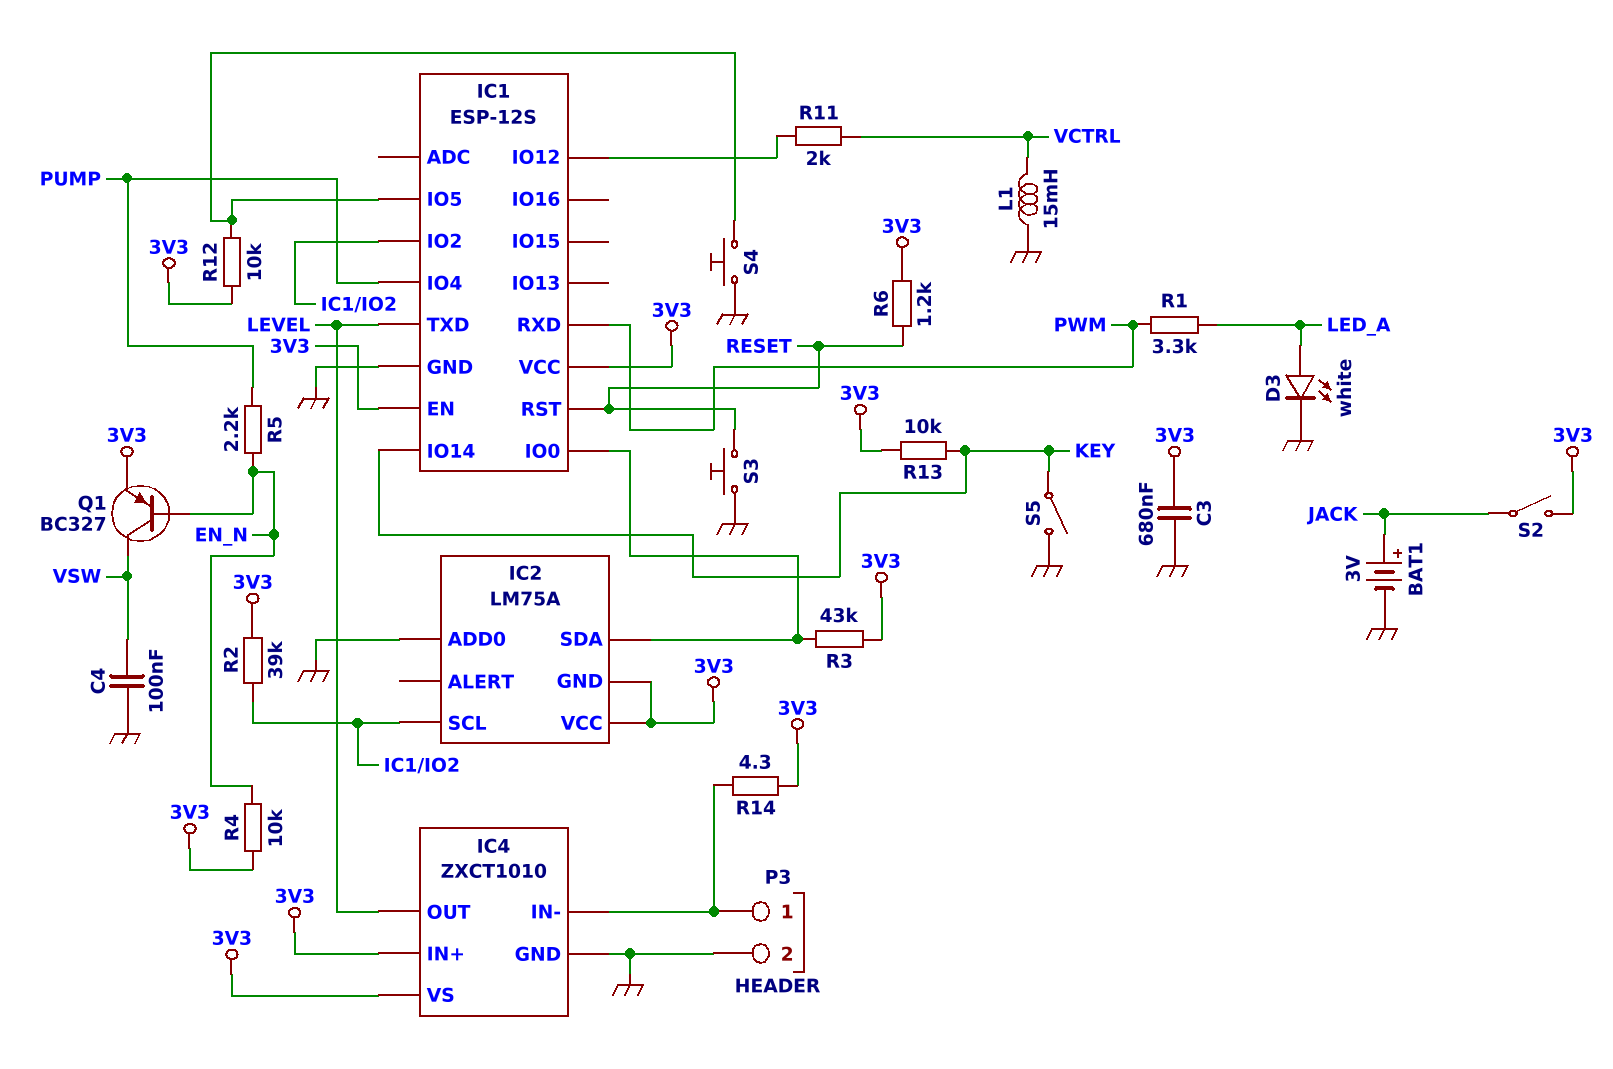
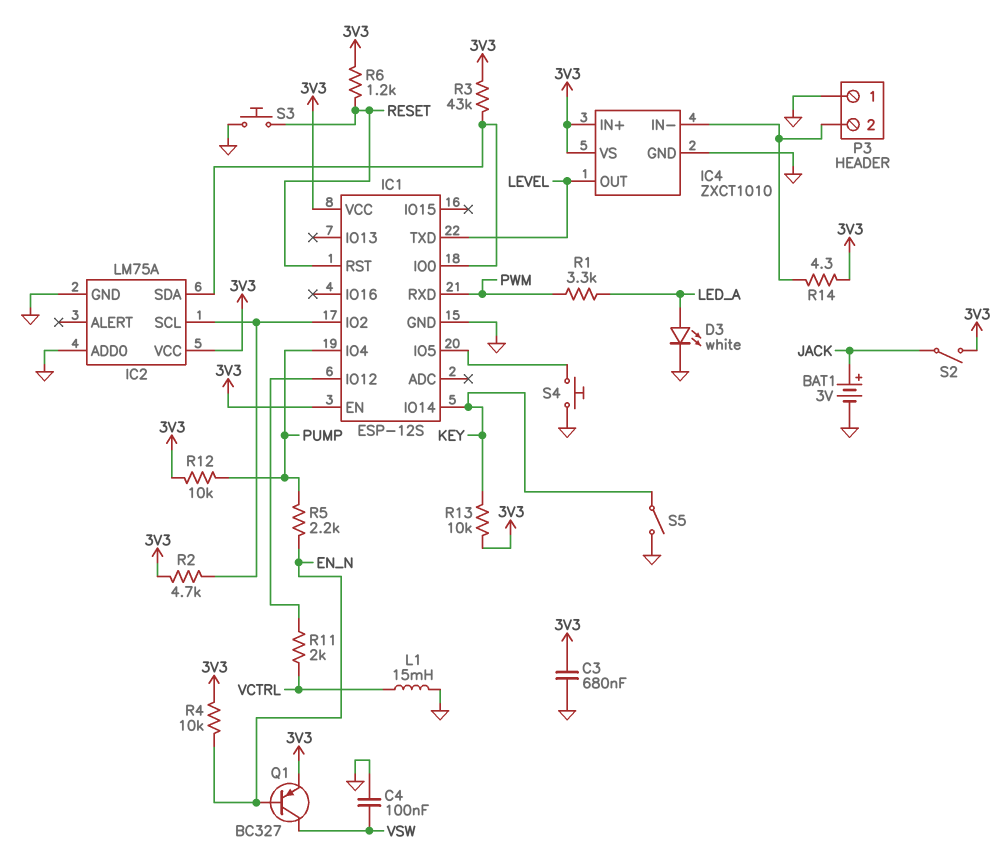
IC2 pin GND: 3V3 -> GND
P3 pin 1: IC4/IN- -> GND
P3 pin 2: GND -> IC4/IN-
R2: 39k (3V3, IC1/IO2) -> 4.7k (3V3, IC1/IO2)
R12: 10k (3V3, IC1/IO5) -> 10k (3V3, PUMP)

